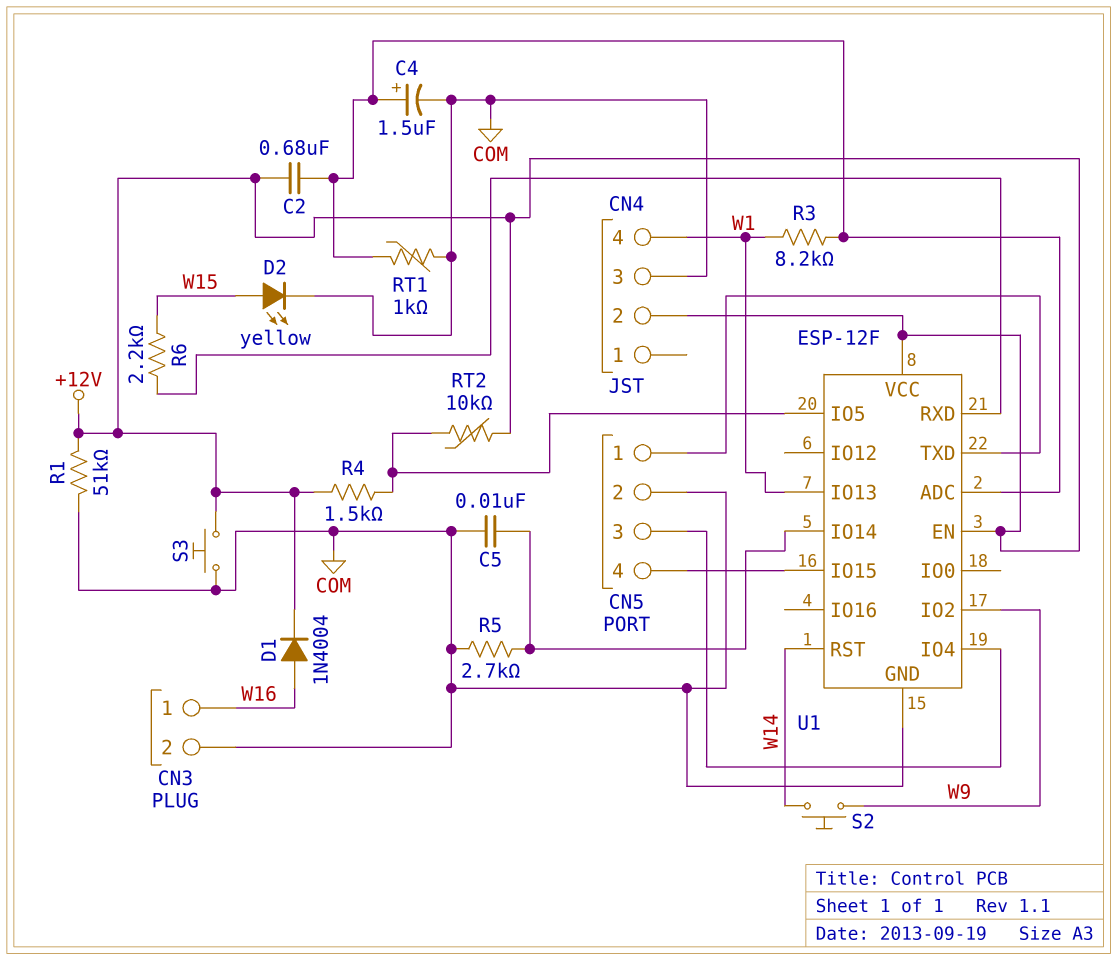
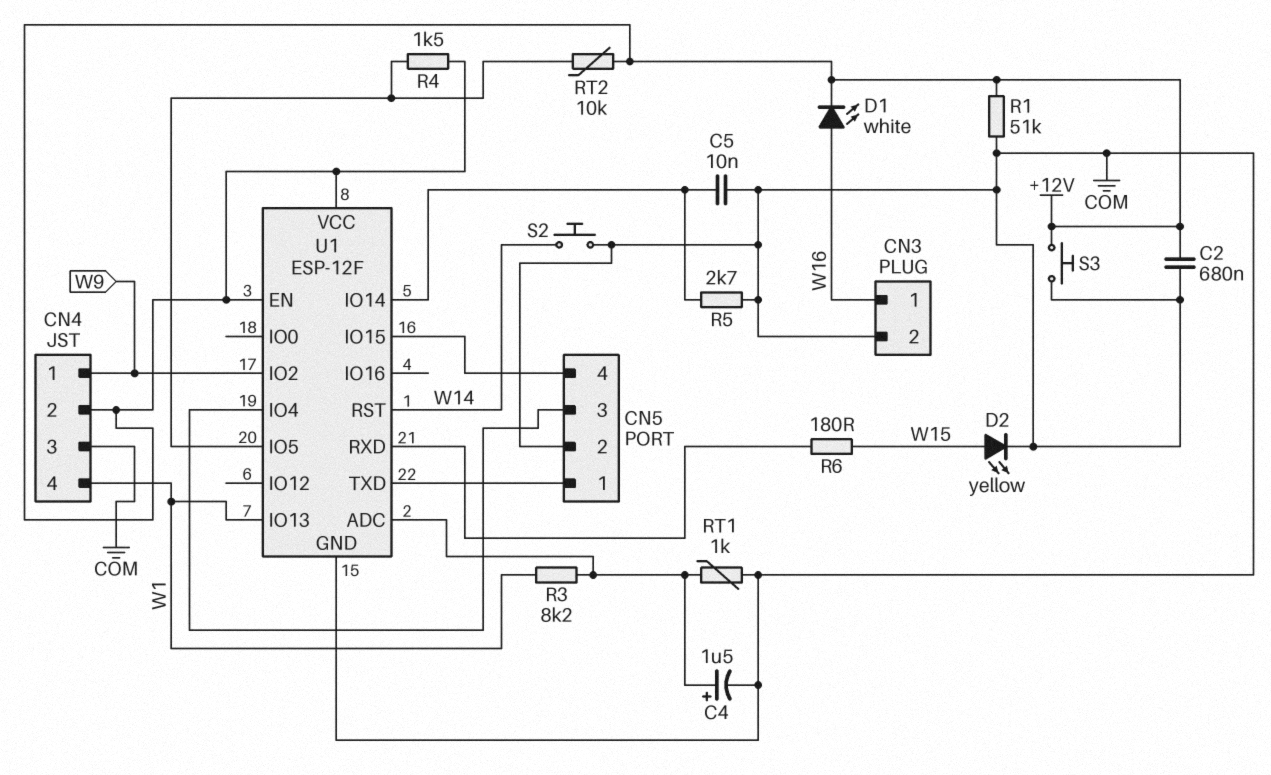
C2: 680nF (+12V, U1/ADC) -> 680nF (+12V, COM)
CN4 pin 1: none -> W9
D1: diode 1N4004 (A W16, K +12V) -> LED white (A W16, K +12V)
R6: 2.2k (U1/RXD, W15) -> 180 (U1/RXD, W15)
S2: button (W9, W14) -> button (COM, W14)

